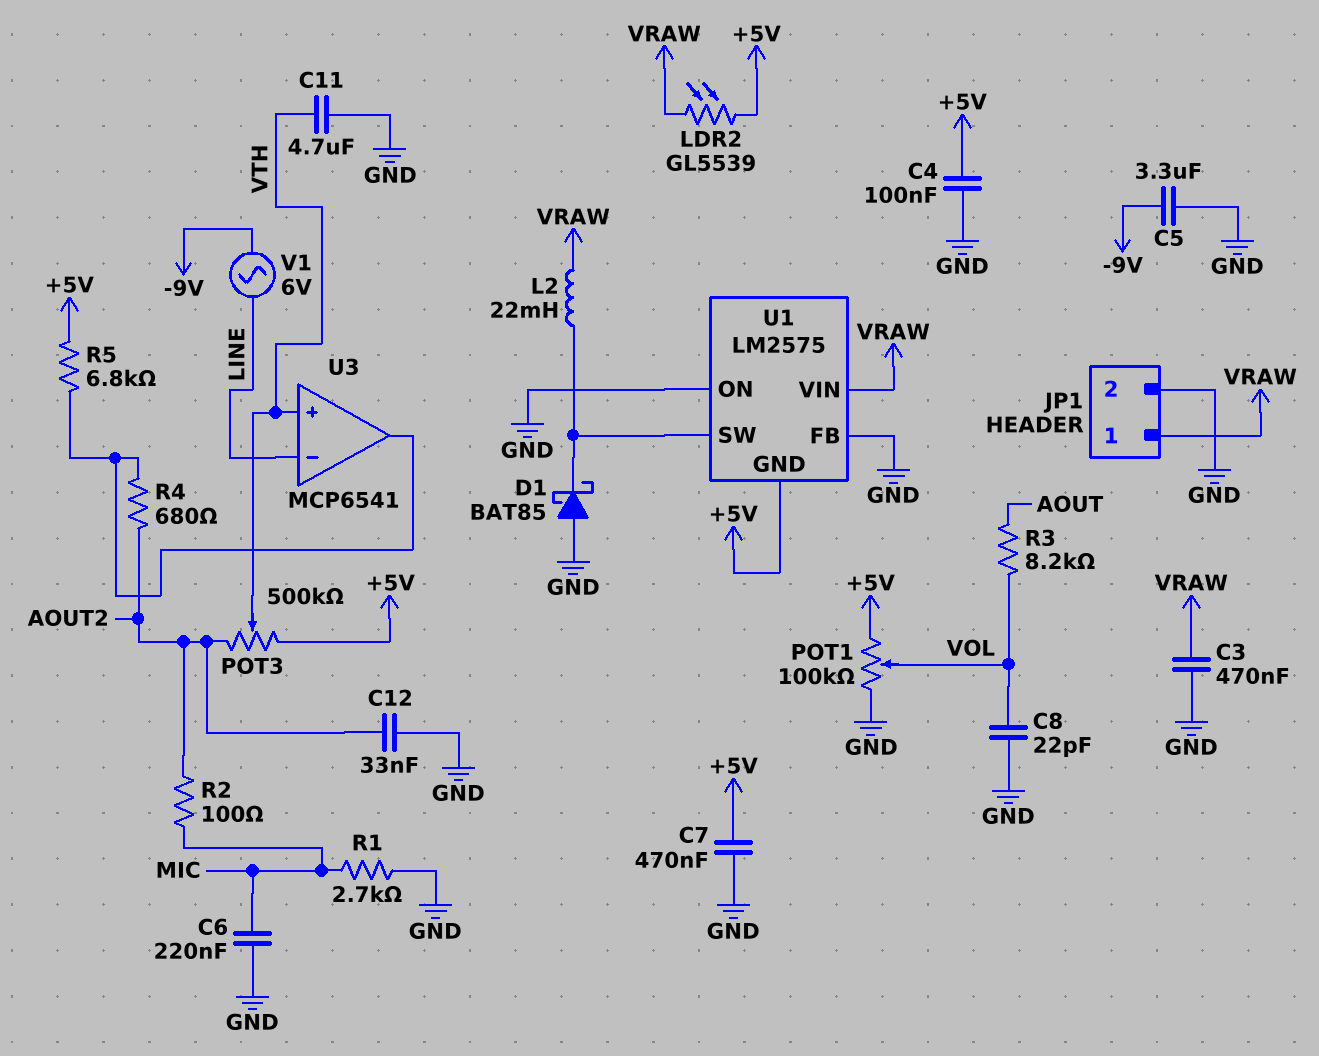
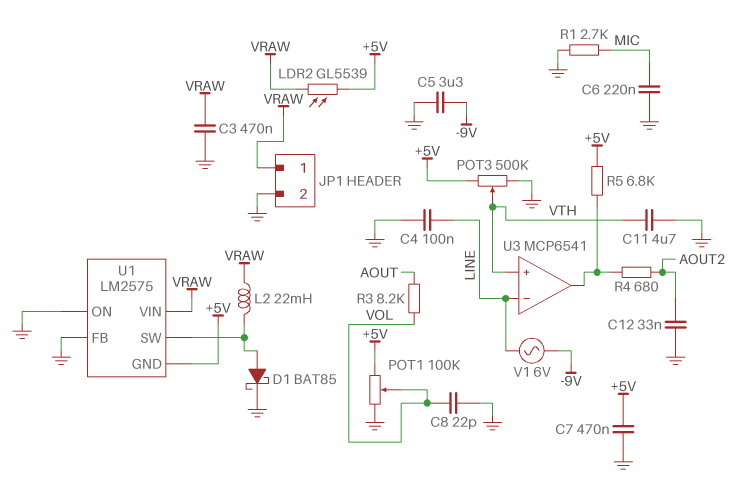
C4: 100nF (+5V, GND) -> 100nF (GND, LINE)
D1: schottky BAT85 (A GND, K U1/SW) -> schottky BAT85 (A U1/SW, K GND)
POT3: 500k (+5V, AOUT2, wiper VTH) -> 500k (+5V, GND, wiper VTH)
R2: 100 (AOUT2, MIC) -> none

